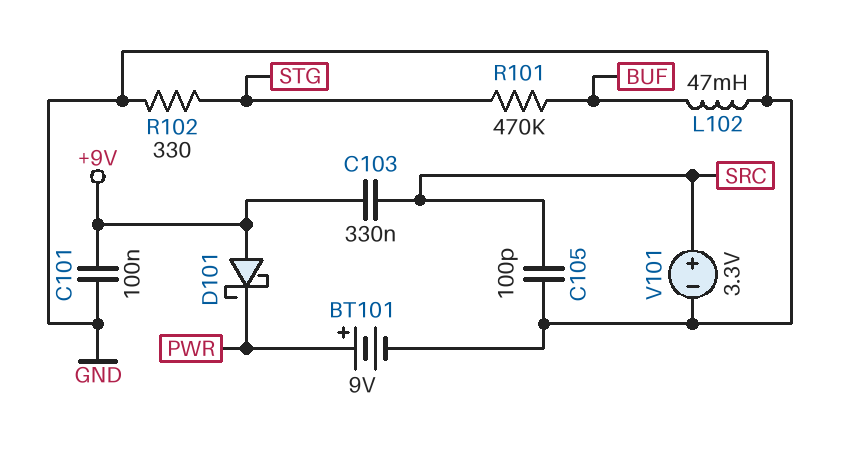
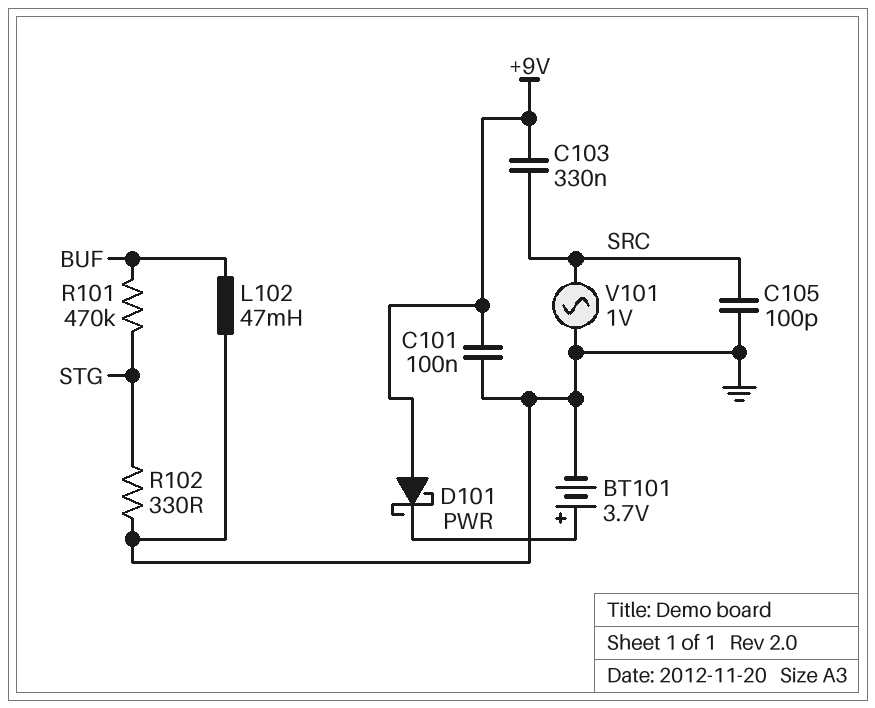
BT101: 9V (plus PWR, minus GND) -> 3.7V (plus PWR, minus GND)
V101: 3.3V (plus SRC, minus GND) -> AC 1V (GND, SRC)

